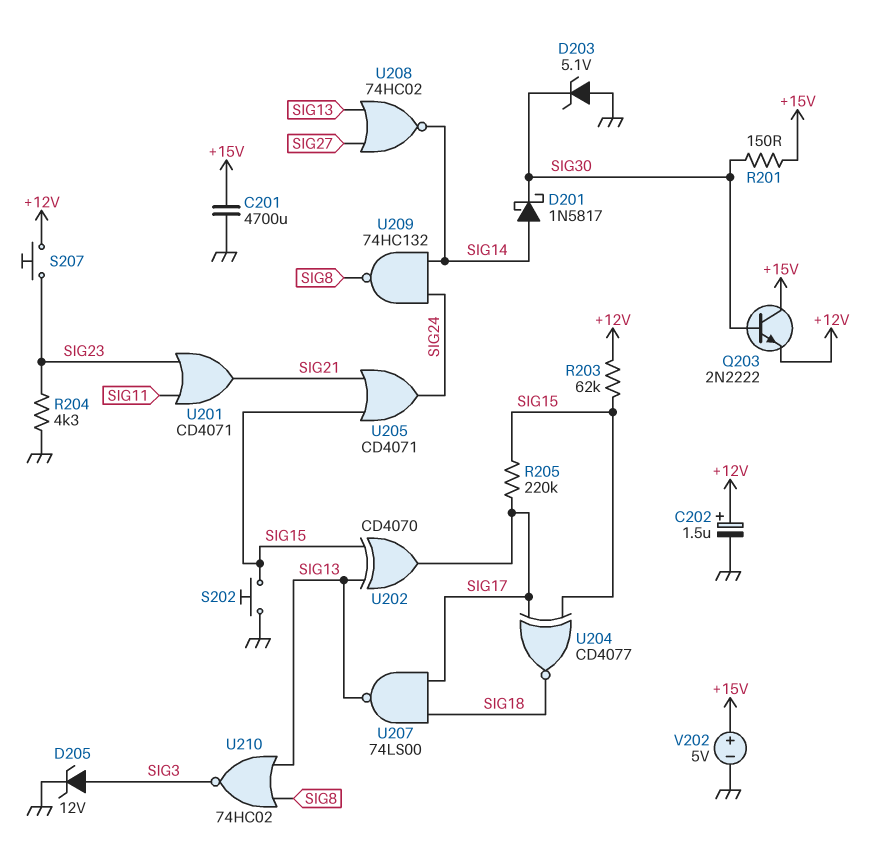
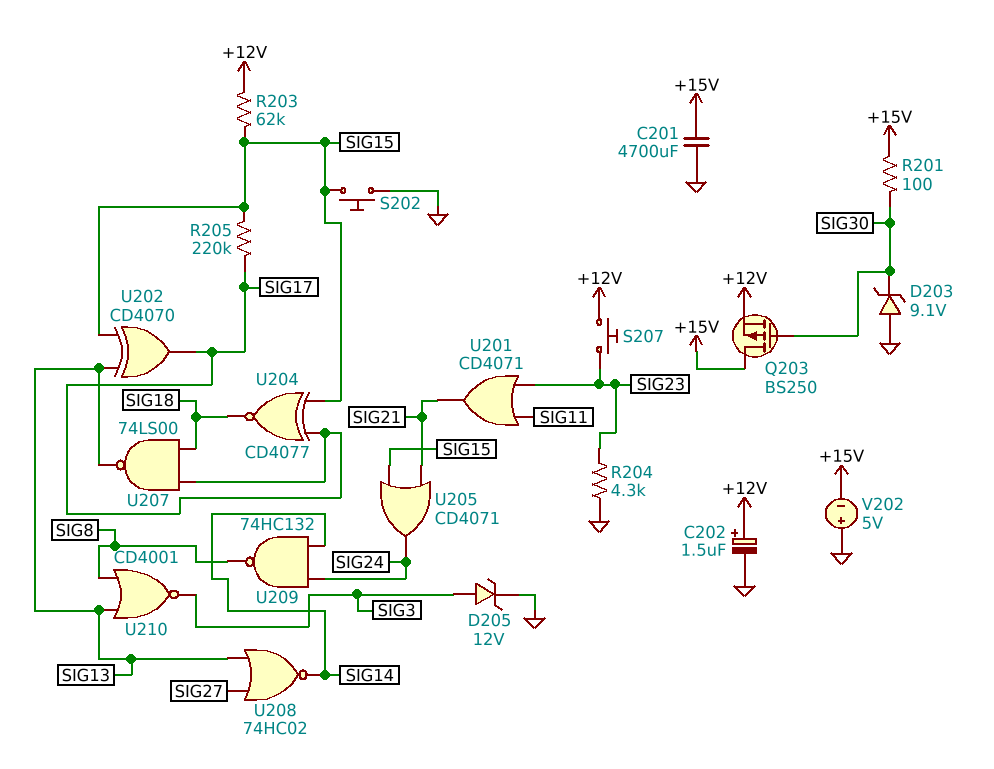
D201: schottky 1N5817 (A SIG14, K SIG30) -> none
D203: zener 5.1V (A GND, K SIG30) -> zener 9.1V (A GND, K SIG30)
Q203: NPN 2N2222 (B SIG30, C +15V, E +12V) -> PMOS BS250 (G SIG30, D +15V, S +12V)
R201: 150 (+15V, SIG30) -> 100 (+15V, SIG30)
U210: NOR 74HC02 (in SIG8, in SIG13, out SIG3) -> NOR CD4001 (in SIG8, in SIG13, out SIG3)
V202: 5V (plus +15V, minus GND) -> 5V (plus GND, minus +15V)

